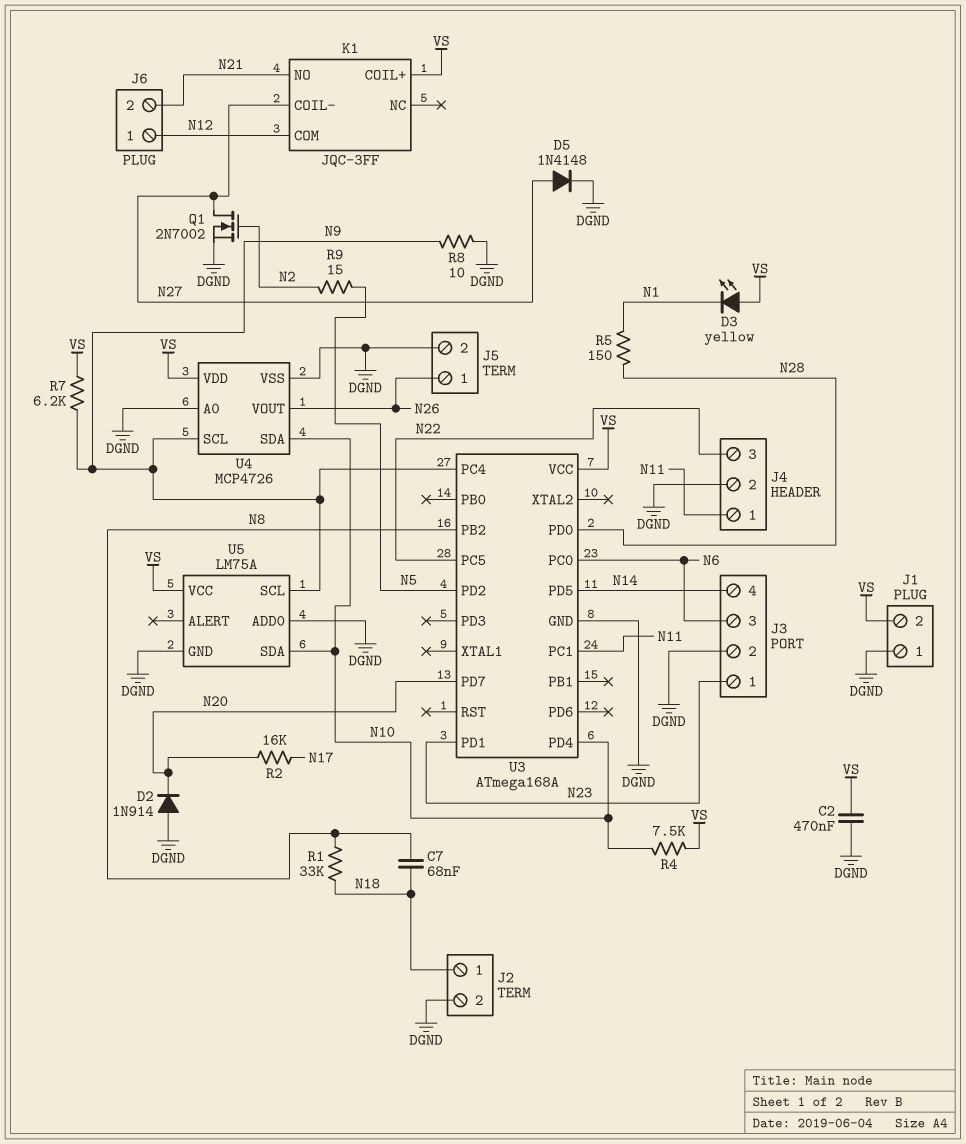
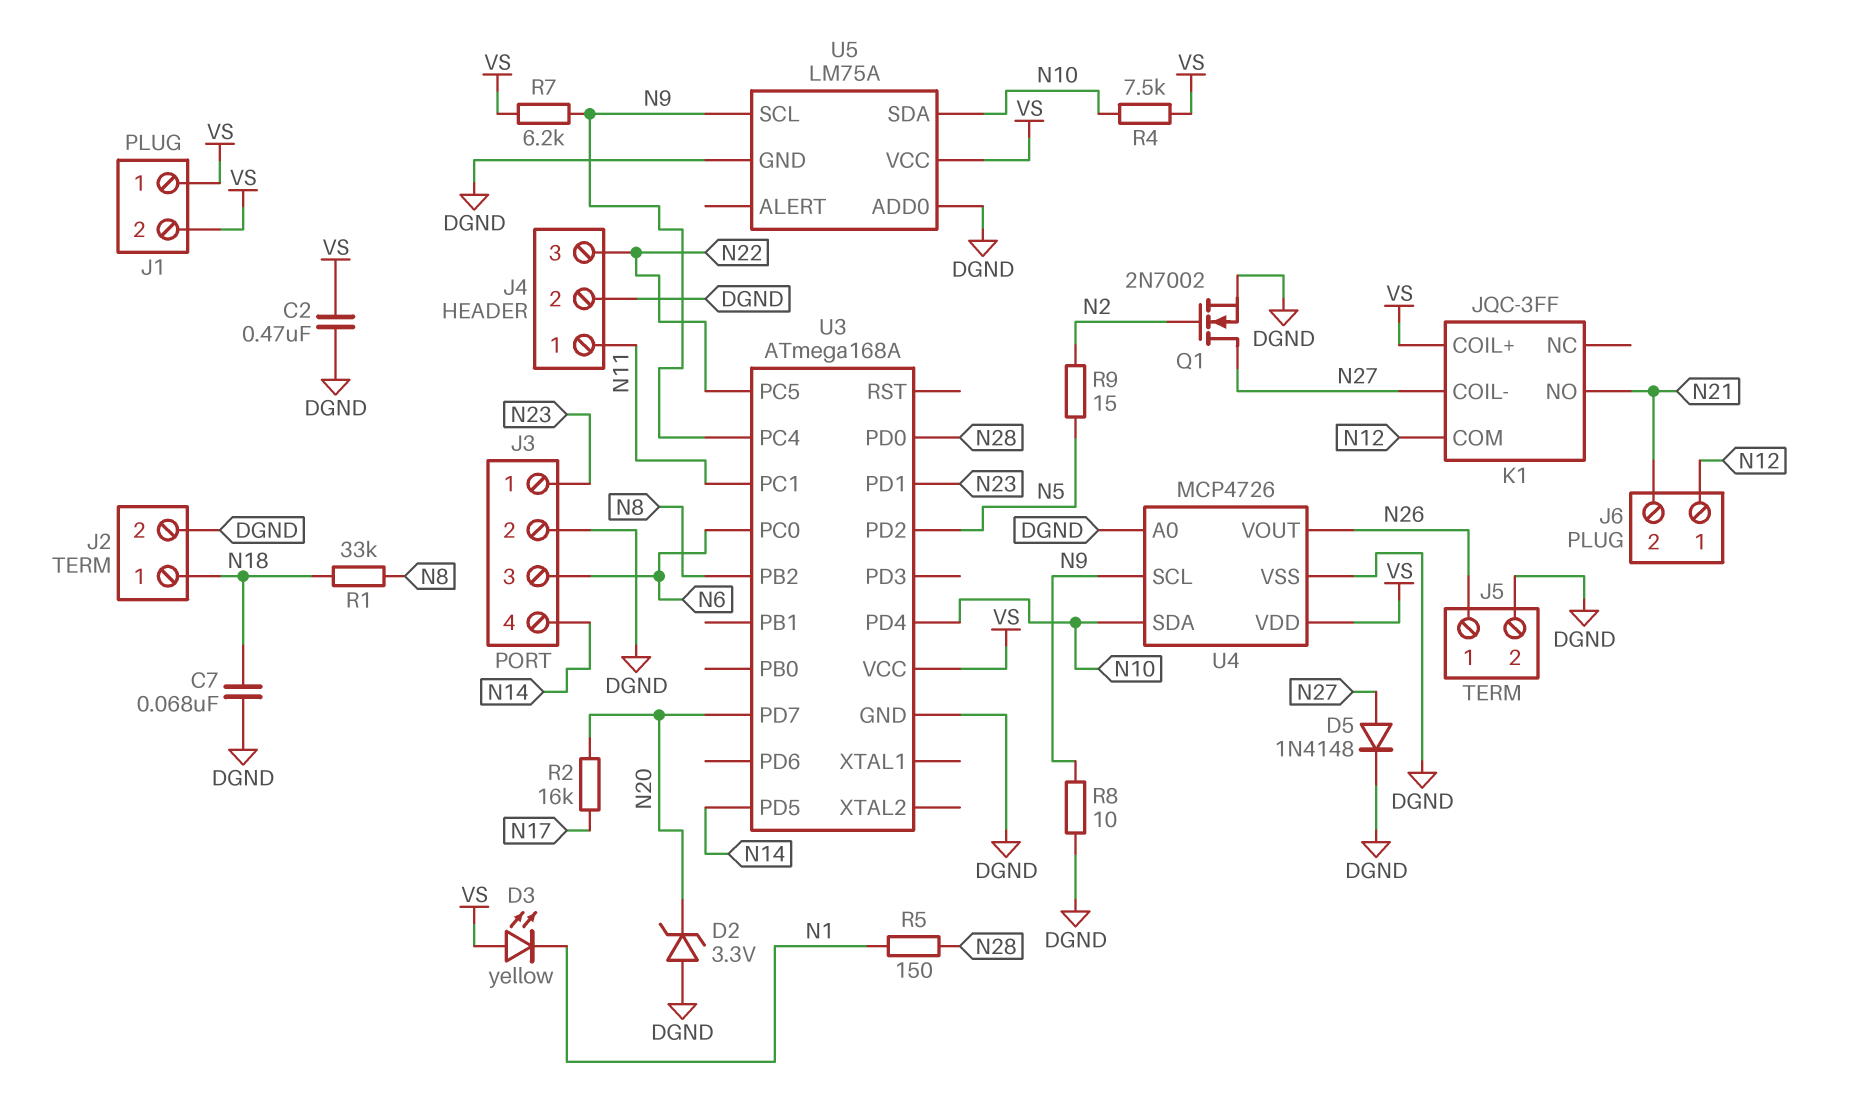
C7: 68nF (N8, N18) -> 68nF (DGND, N18)
D2: diode 1N914 (A DGND, K N20) -> zener 3.3V (A DGND, K N20)
J1 pin 1: DGND -> VS

